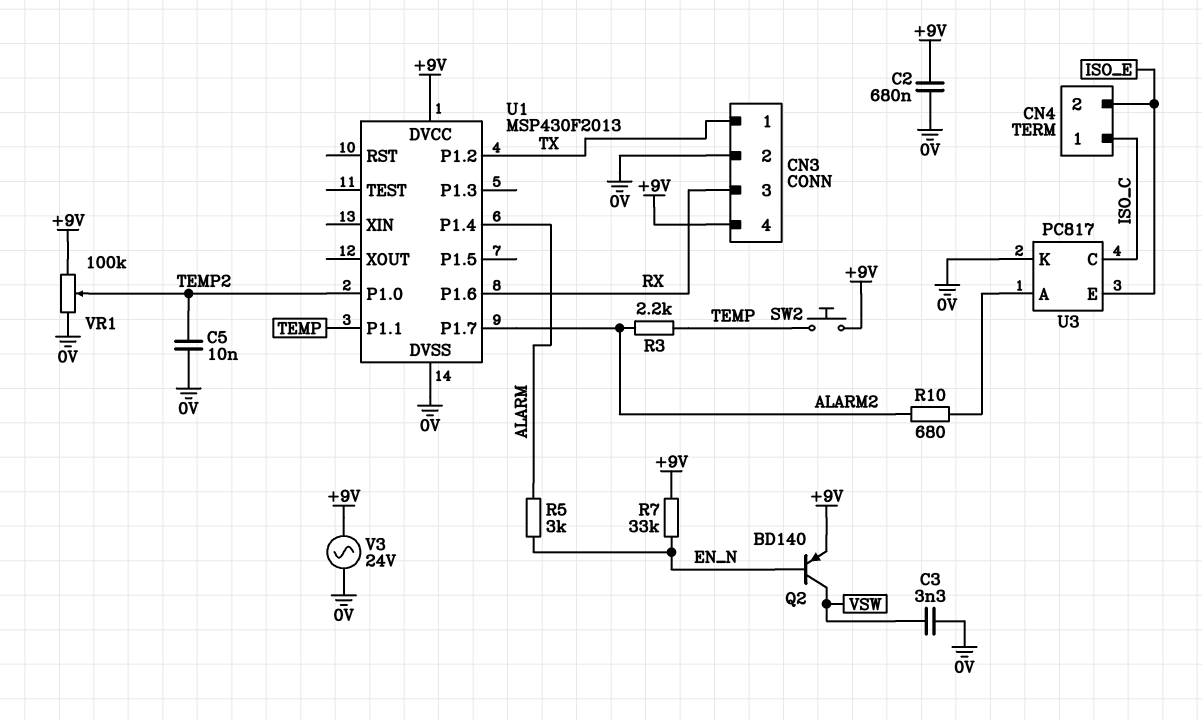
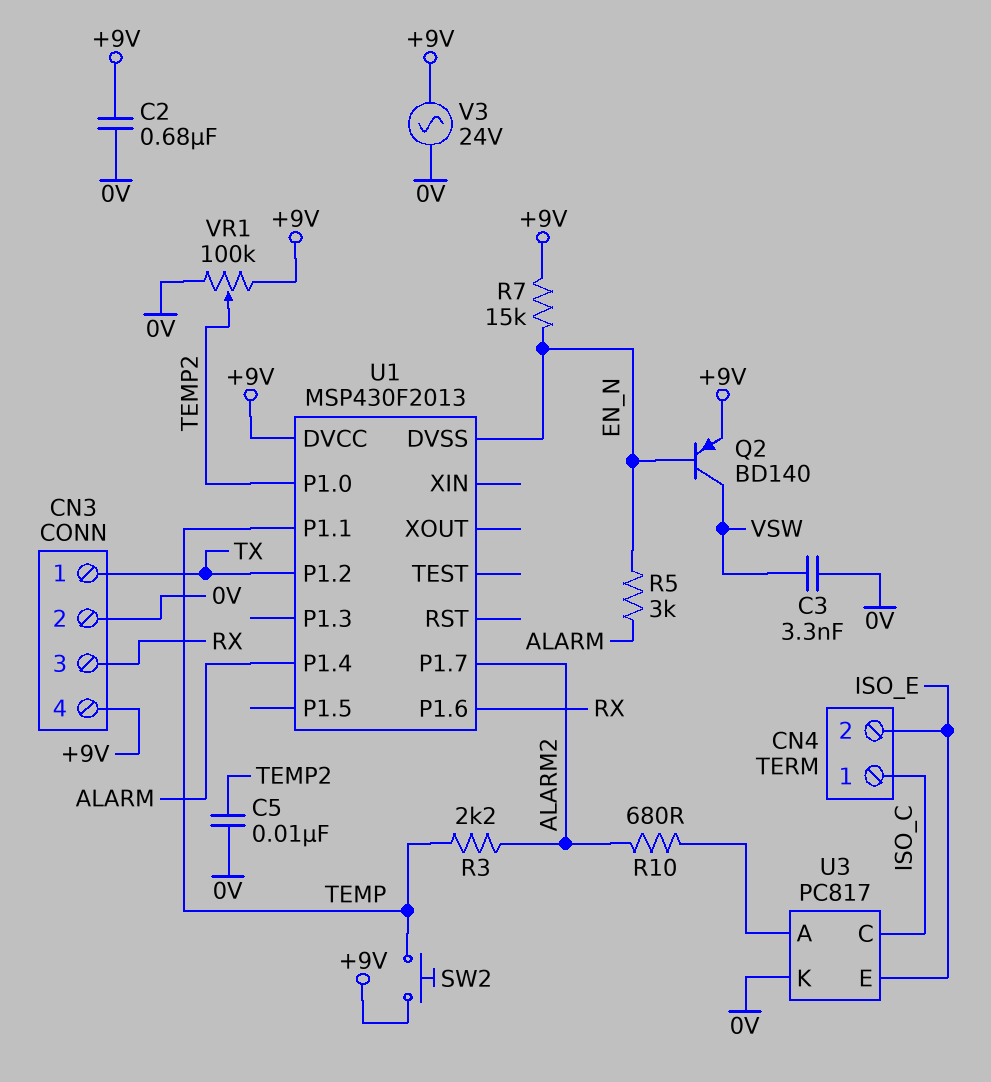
R7: 33k (+9V, EN_N) -> 15k (+9V, EN_N)
U1 pin DVSS: 0V -> EN_N

